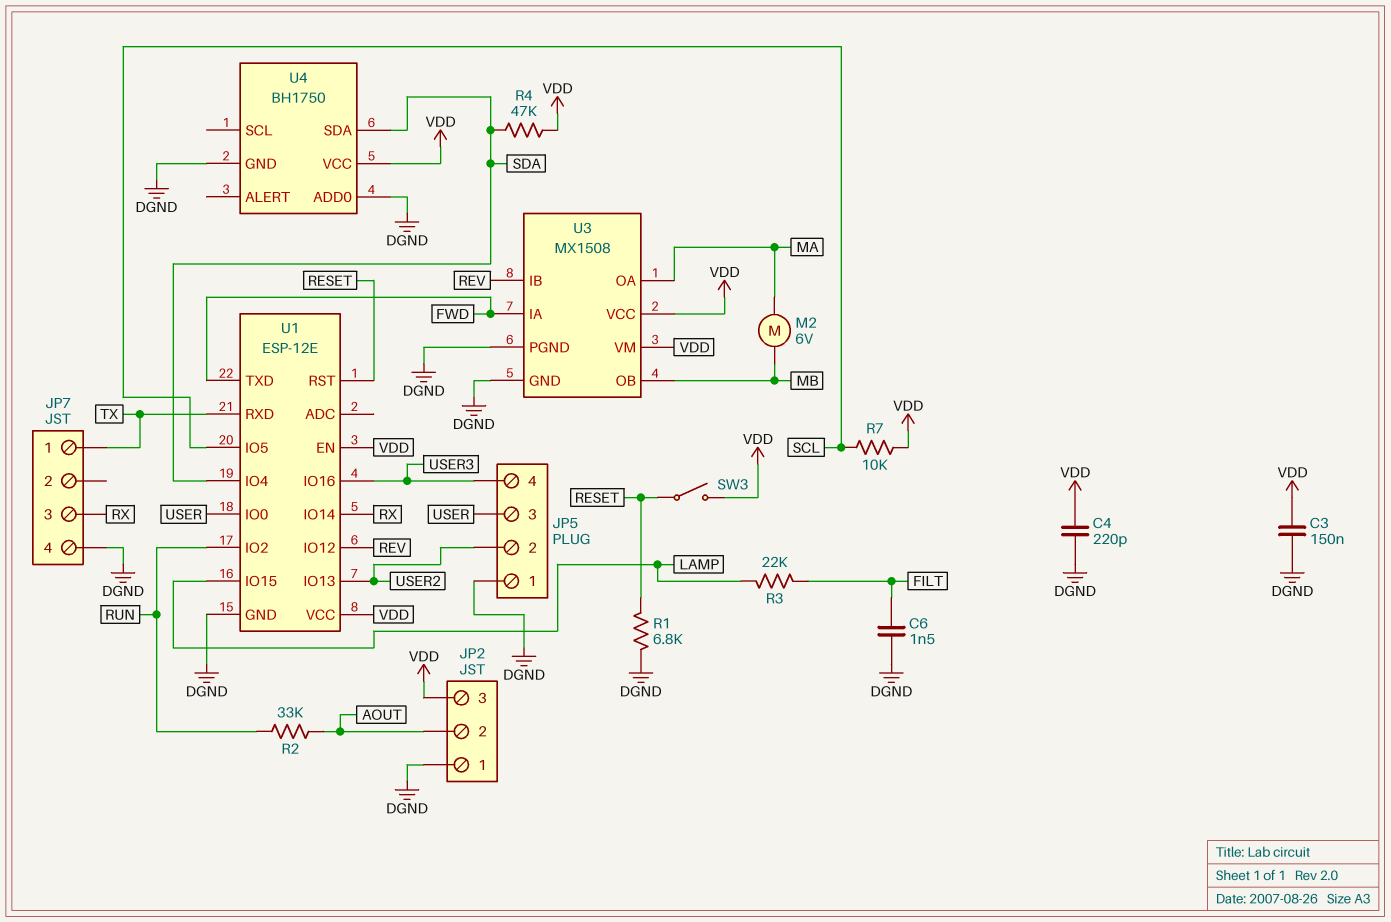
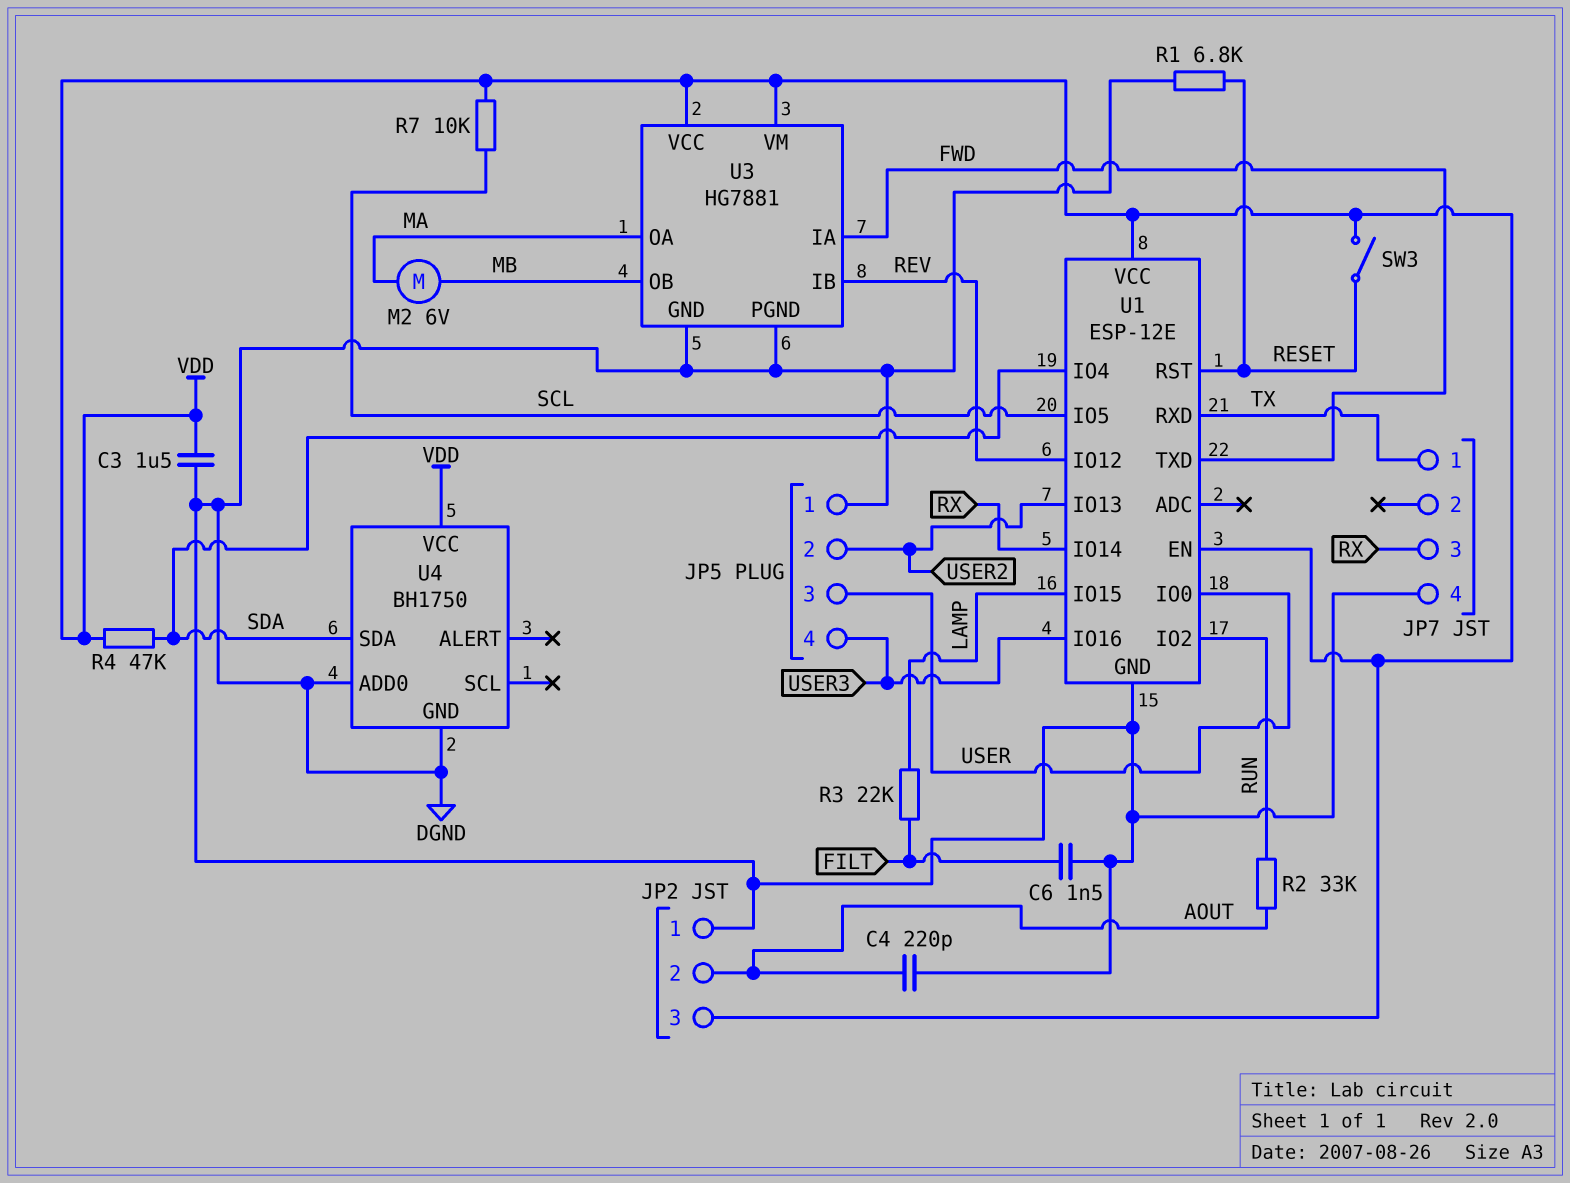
C3: 150nF (DGND, VDD) -> 1.5uF (DGND, VDD)
C4: 220pF (DGND, VDD) -> 220pF (AOUT, DGND)
U3: MX1508 -> HG7881

